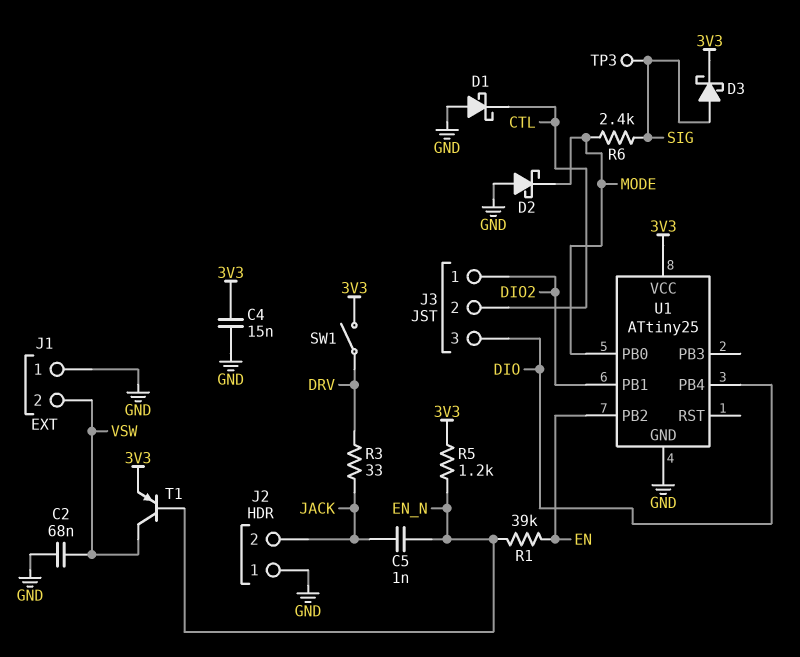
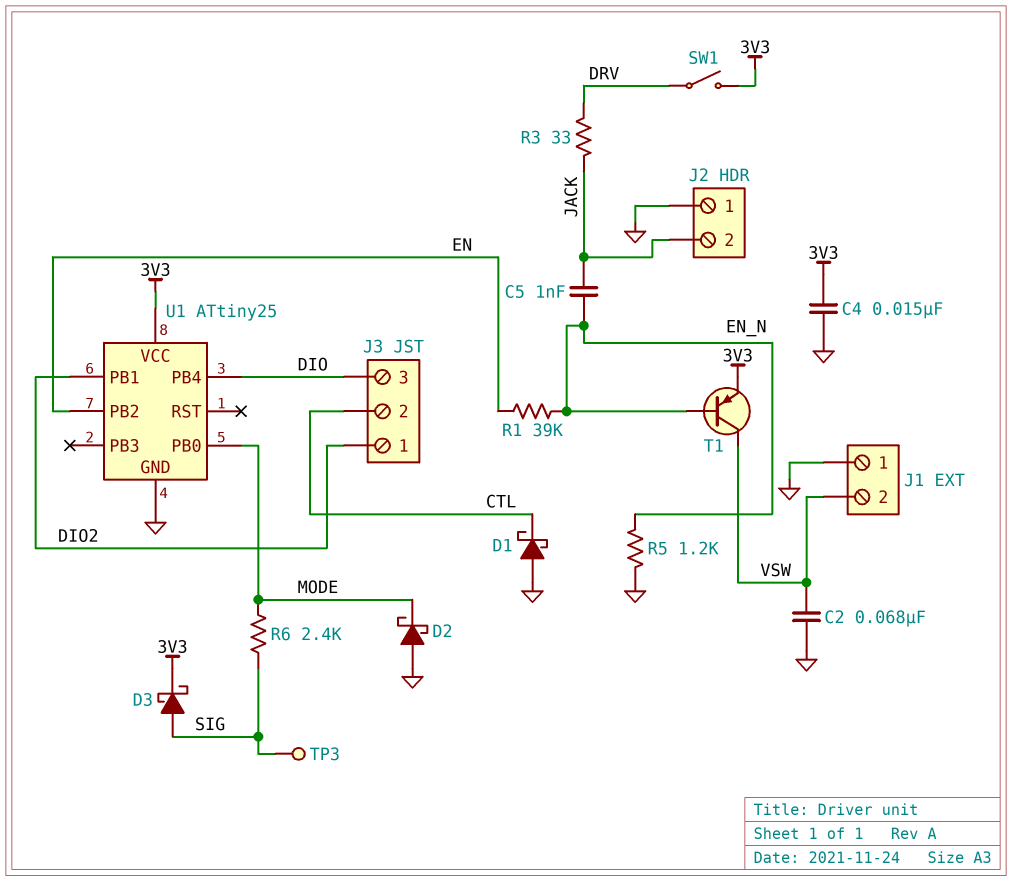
R5: 1.2k (3V3, EN_N) -> 1.2k (EN_N, GND)

